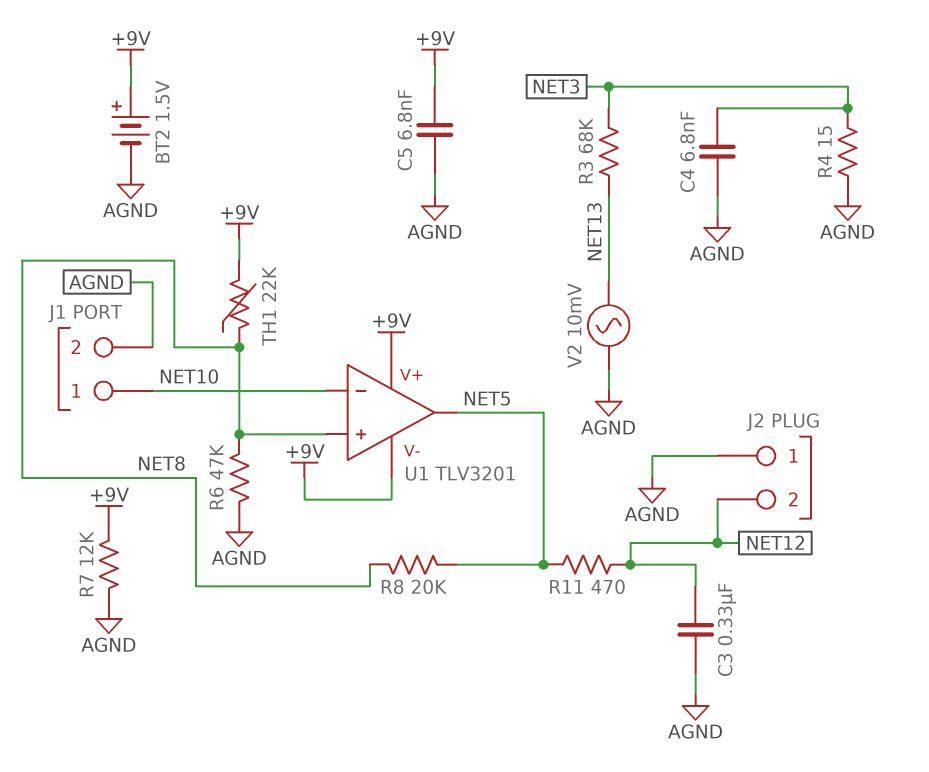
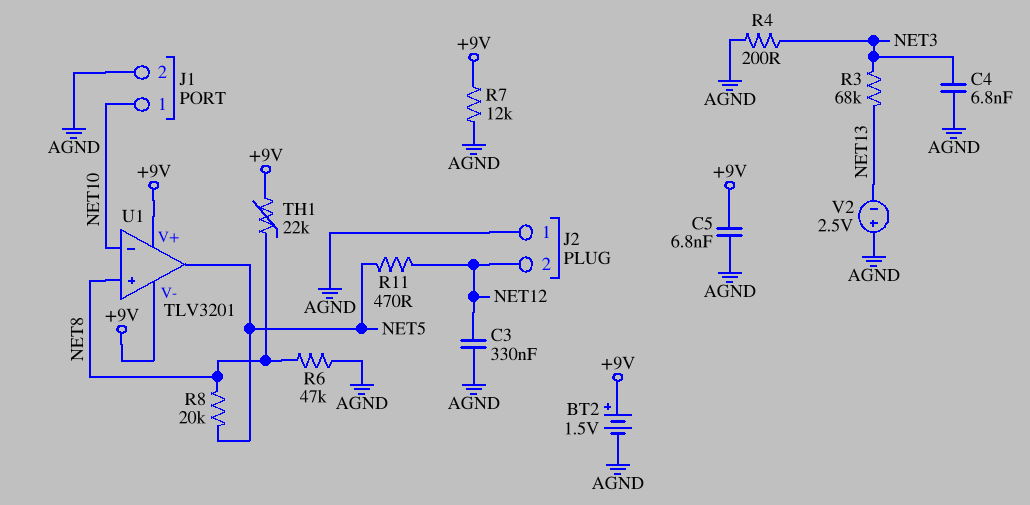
R4: 15 (AGND, NET3) -> 200 (AGND, NET3)
V2: AC 10mV (AGND, NET13) -> 2.5V (plus AGND, minus NET13)

